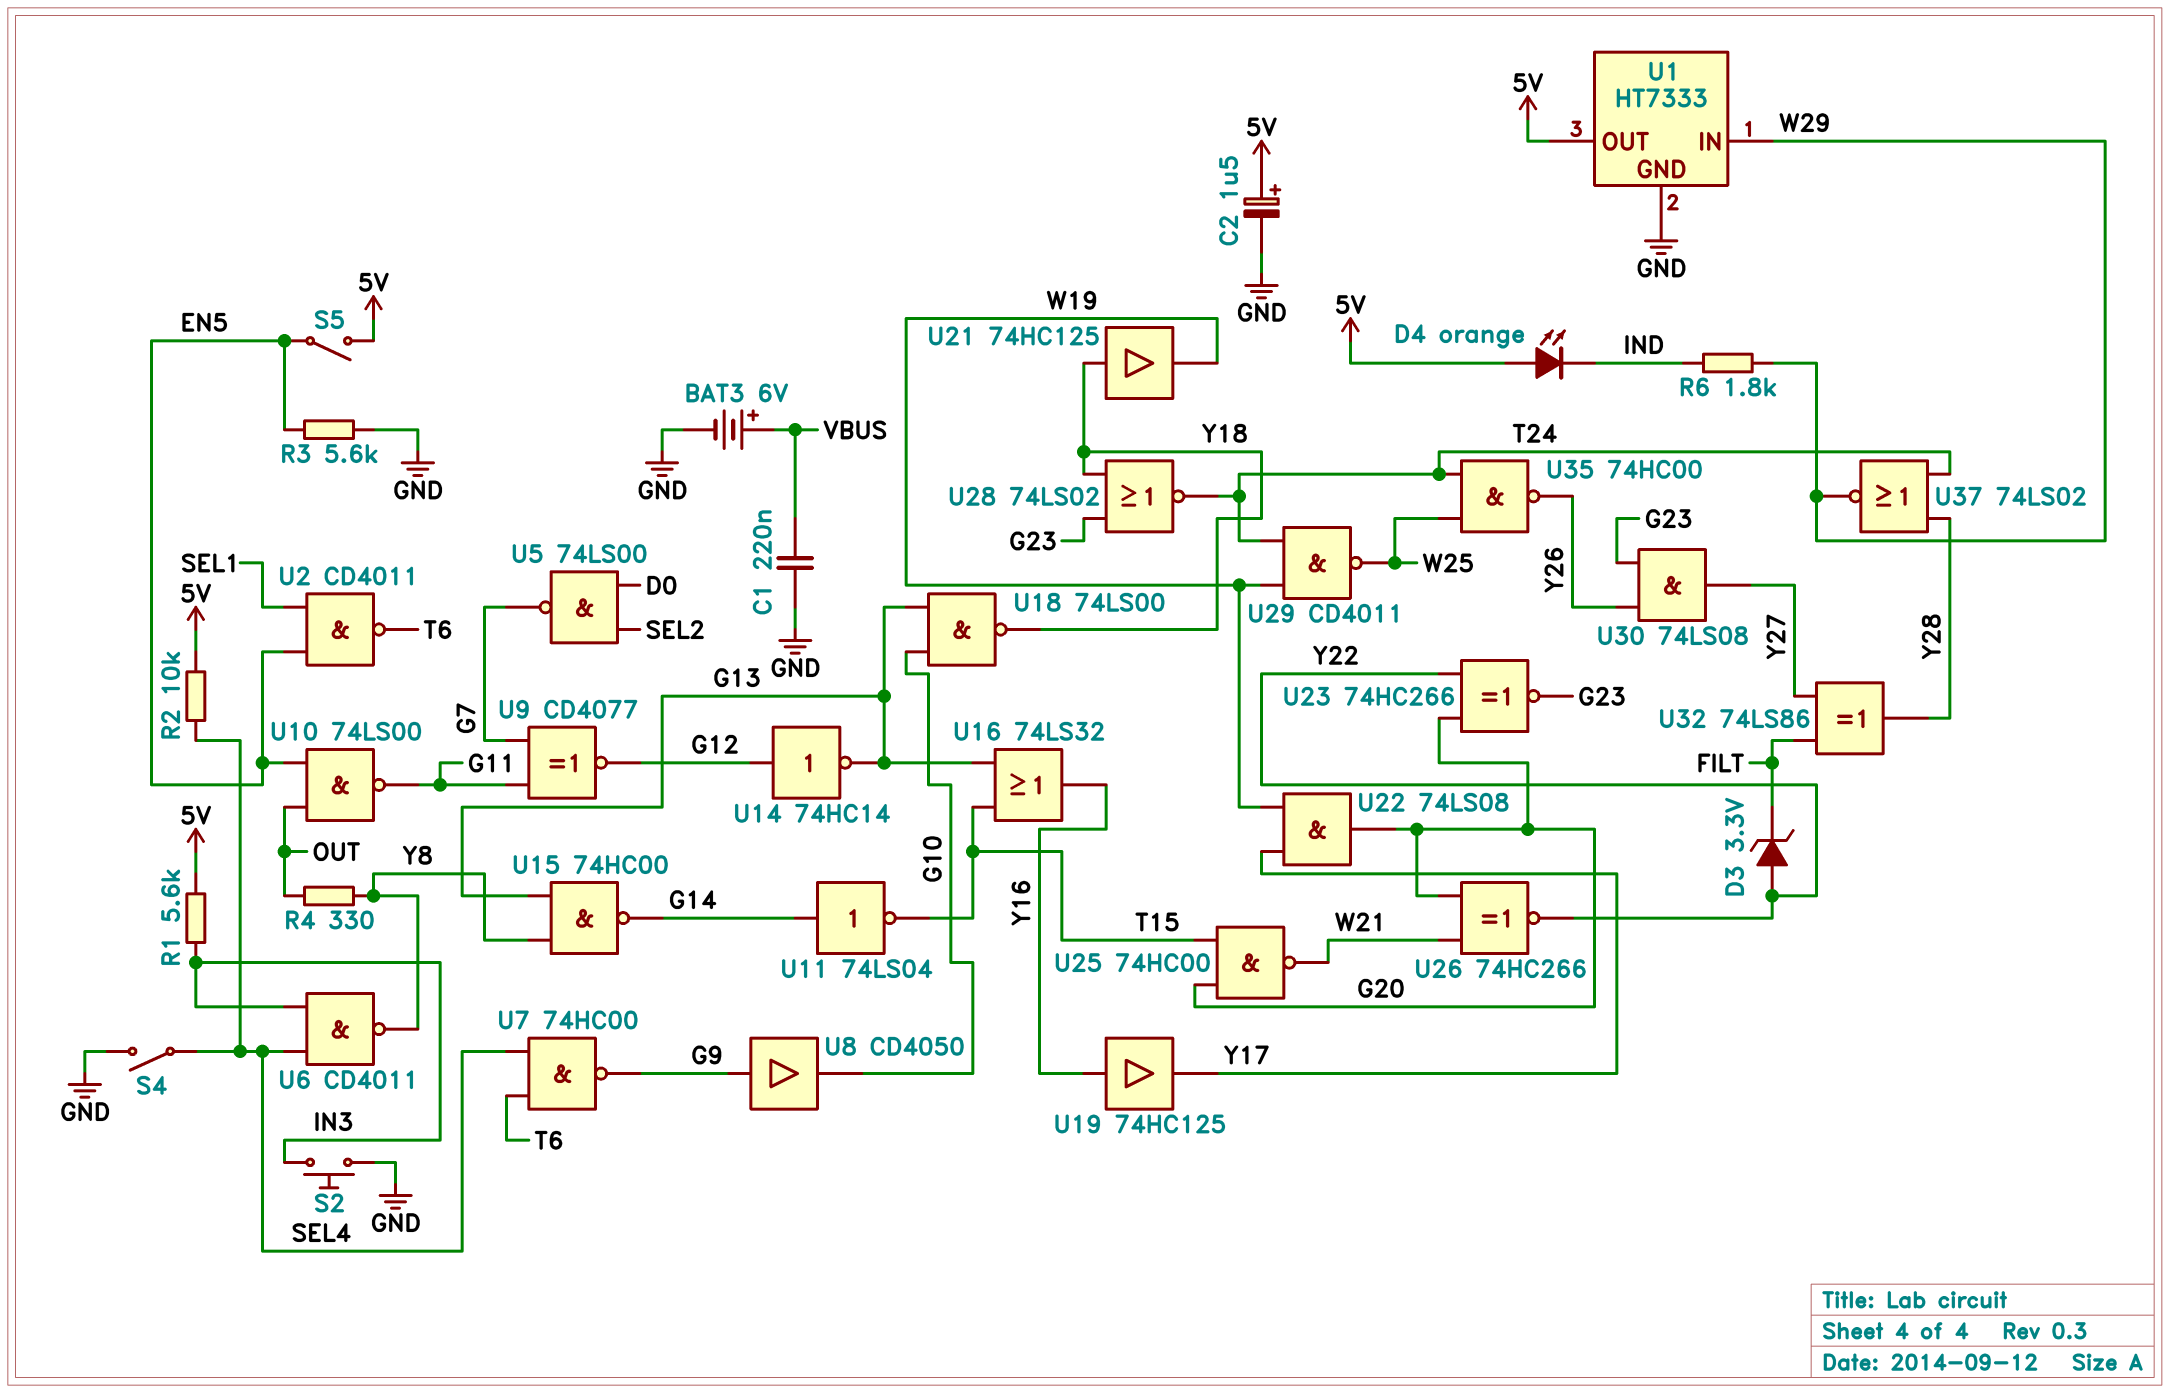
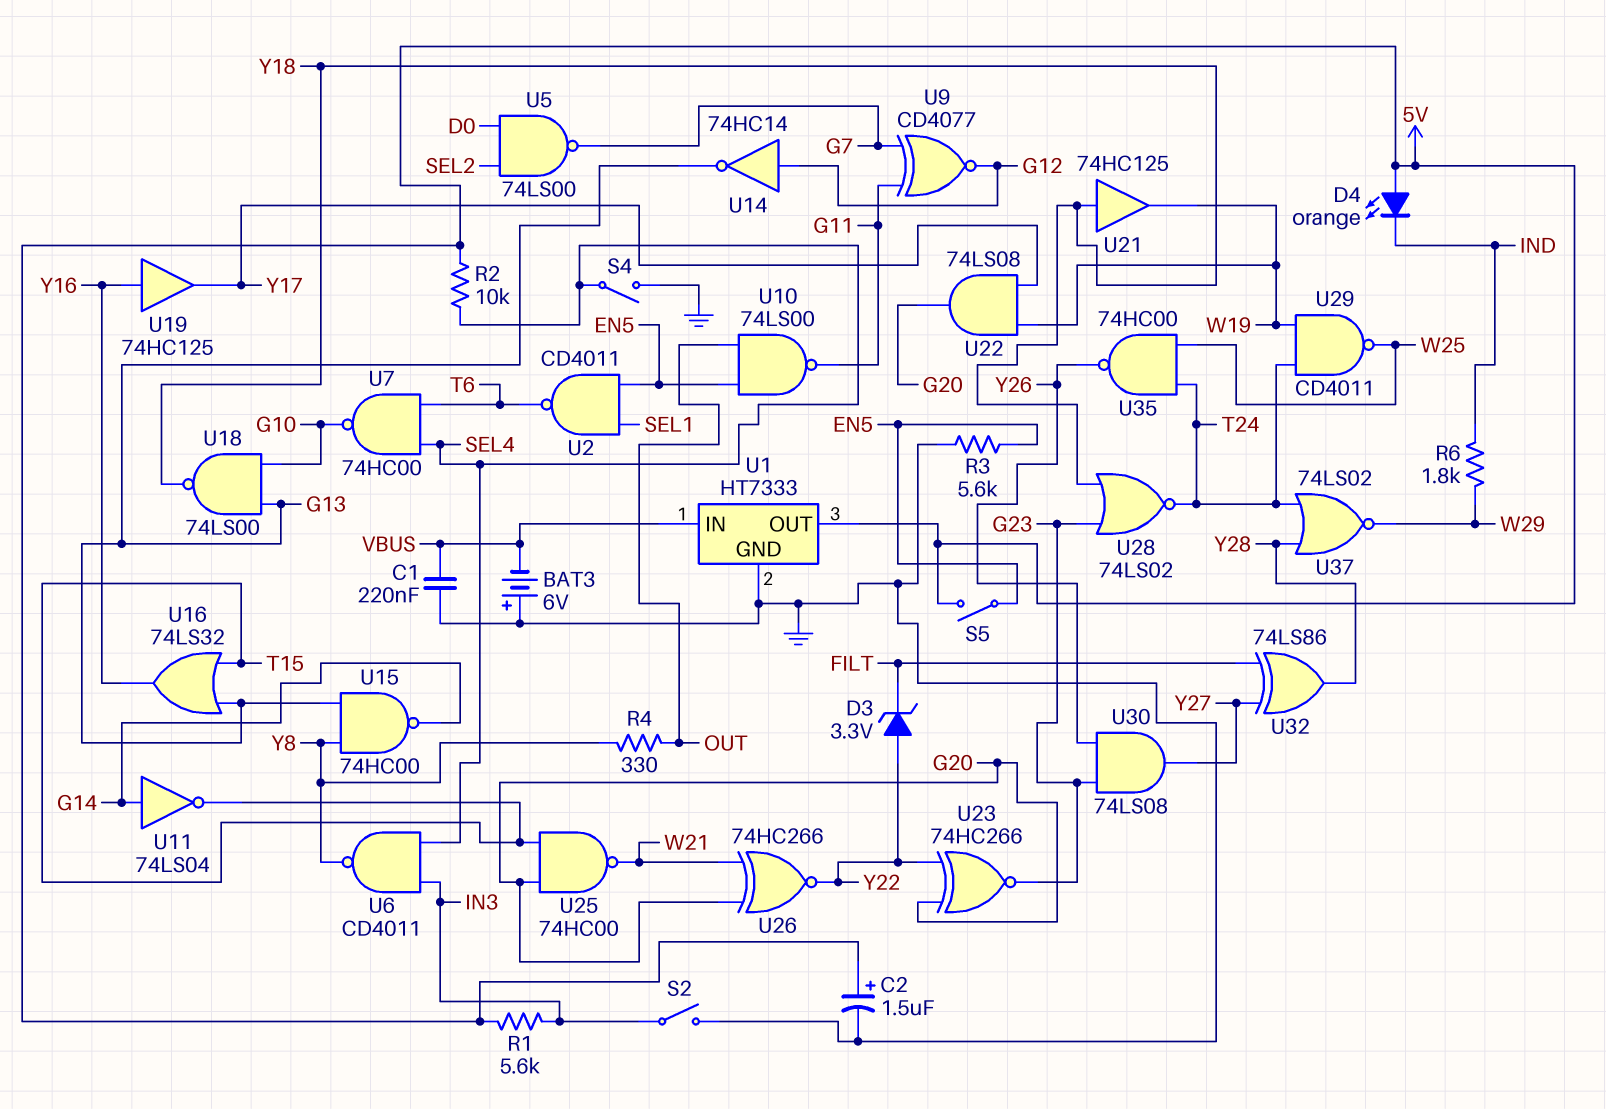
BAT3: 6V (plus VBUS, minus GND) -> 6V (plus GND, minus VBUS)
S2: button (GND, IN3) -> switch (GND, IN3)
U1 pin IN: W29 -> VBUS
U7: NAND 74HC00 (in SEL4, in T6, out G9) -> NAND 74HC00 (in SEL4, in T6, out G10)
U8: buffer CD4050 (in G9, out G10) -> none

